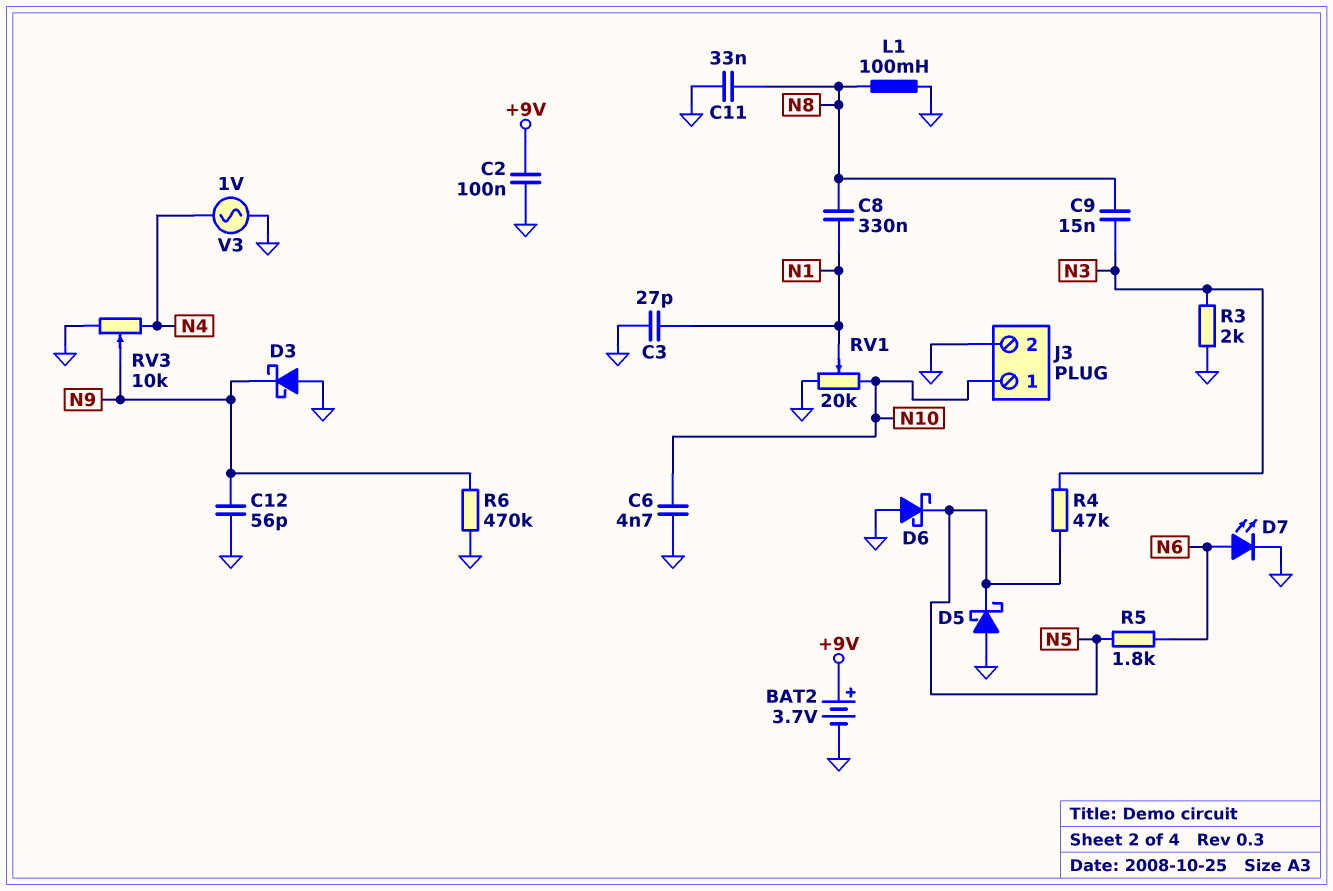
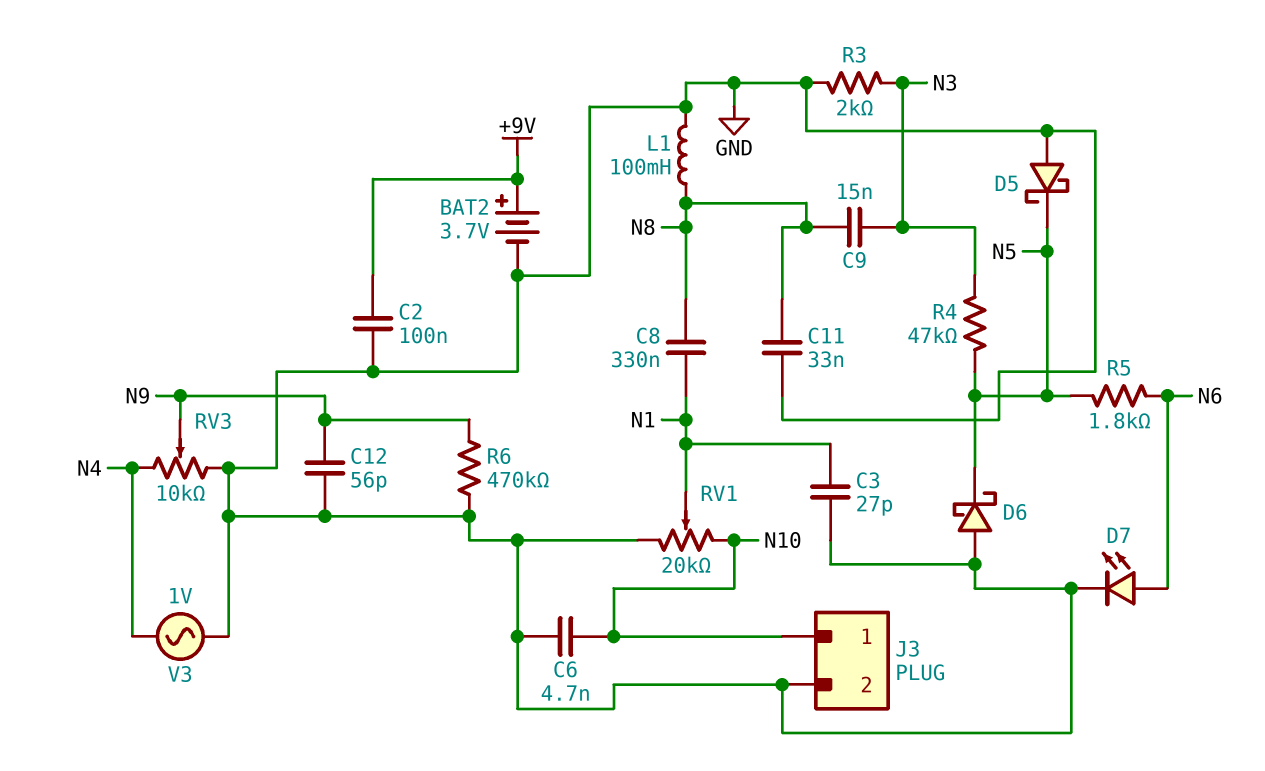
D3: schottky (A GND, K N9) -> none

